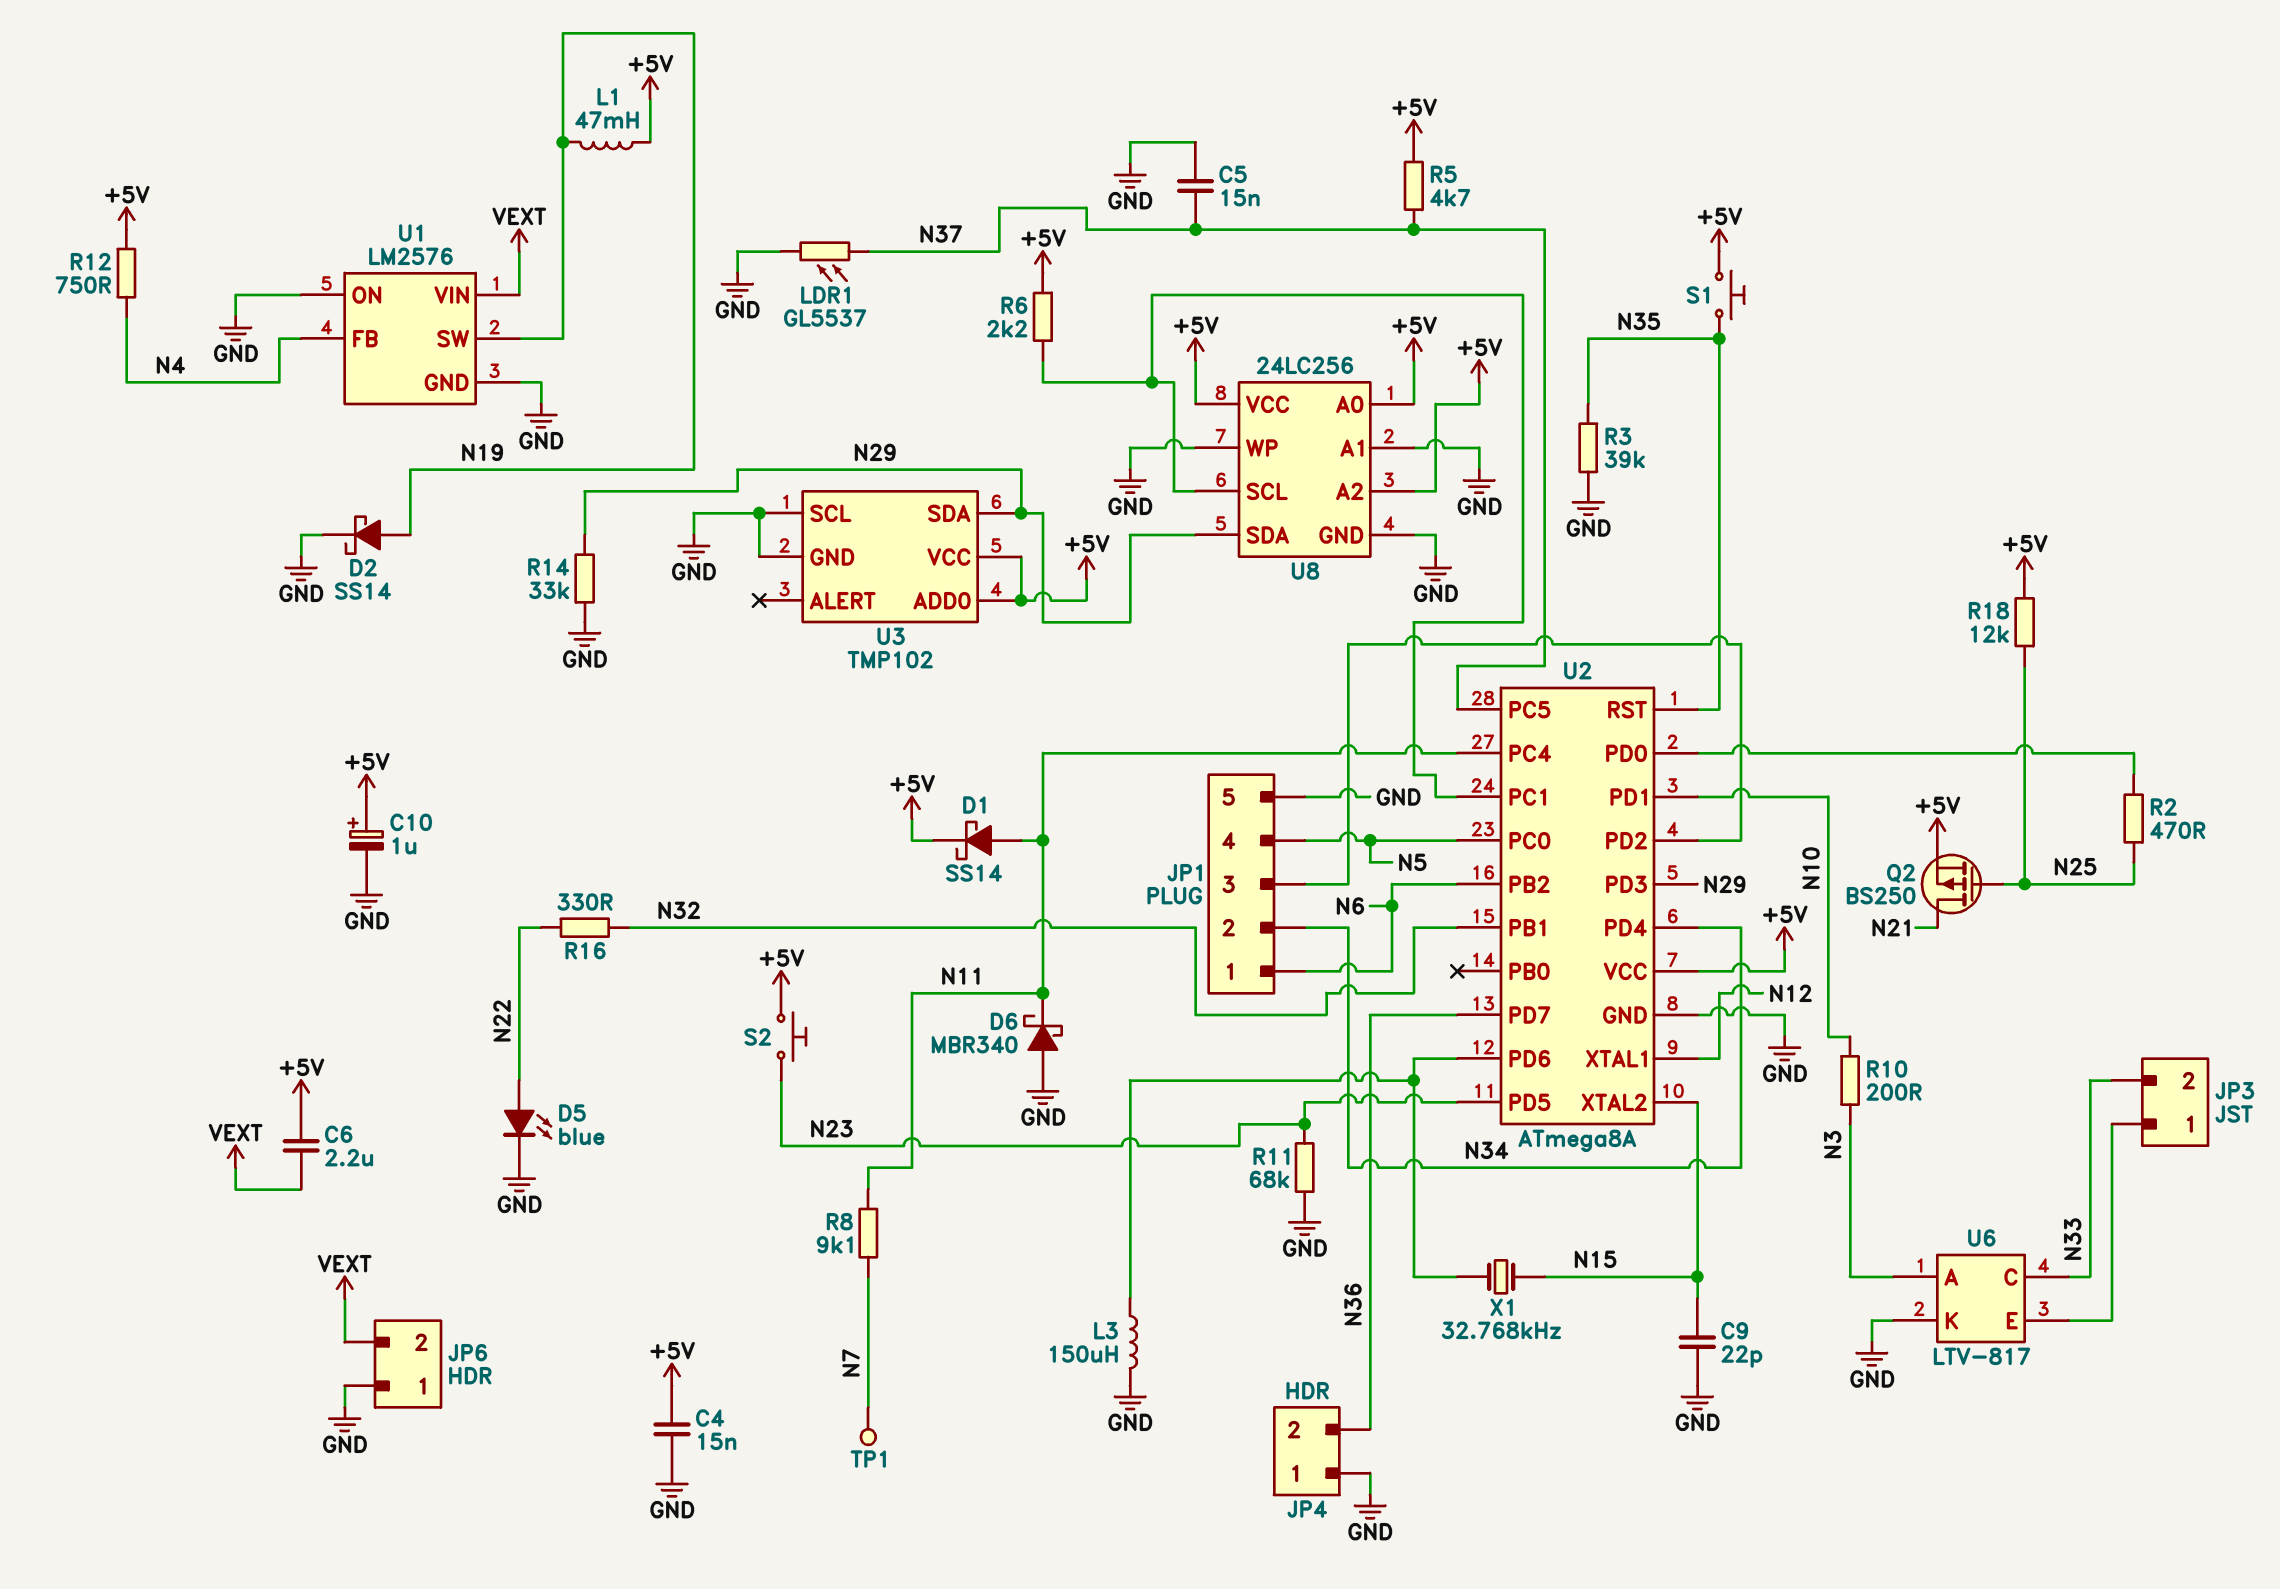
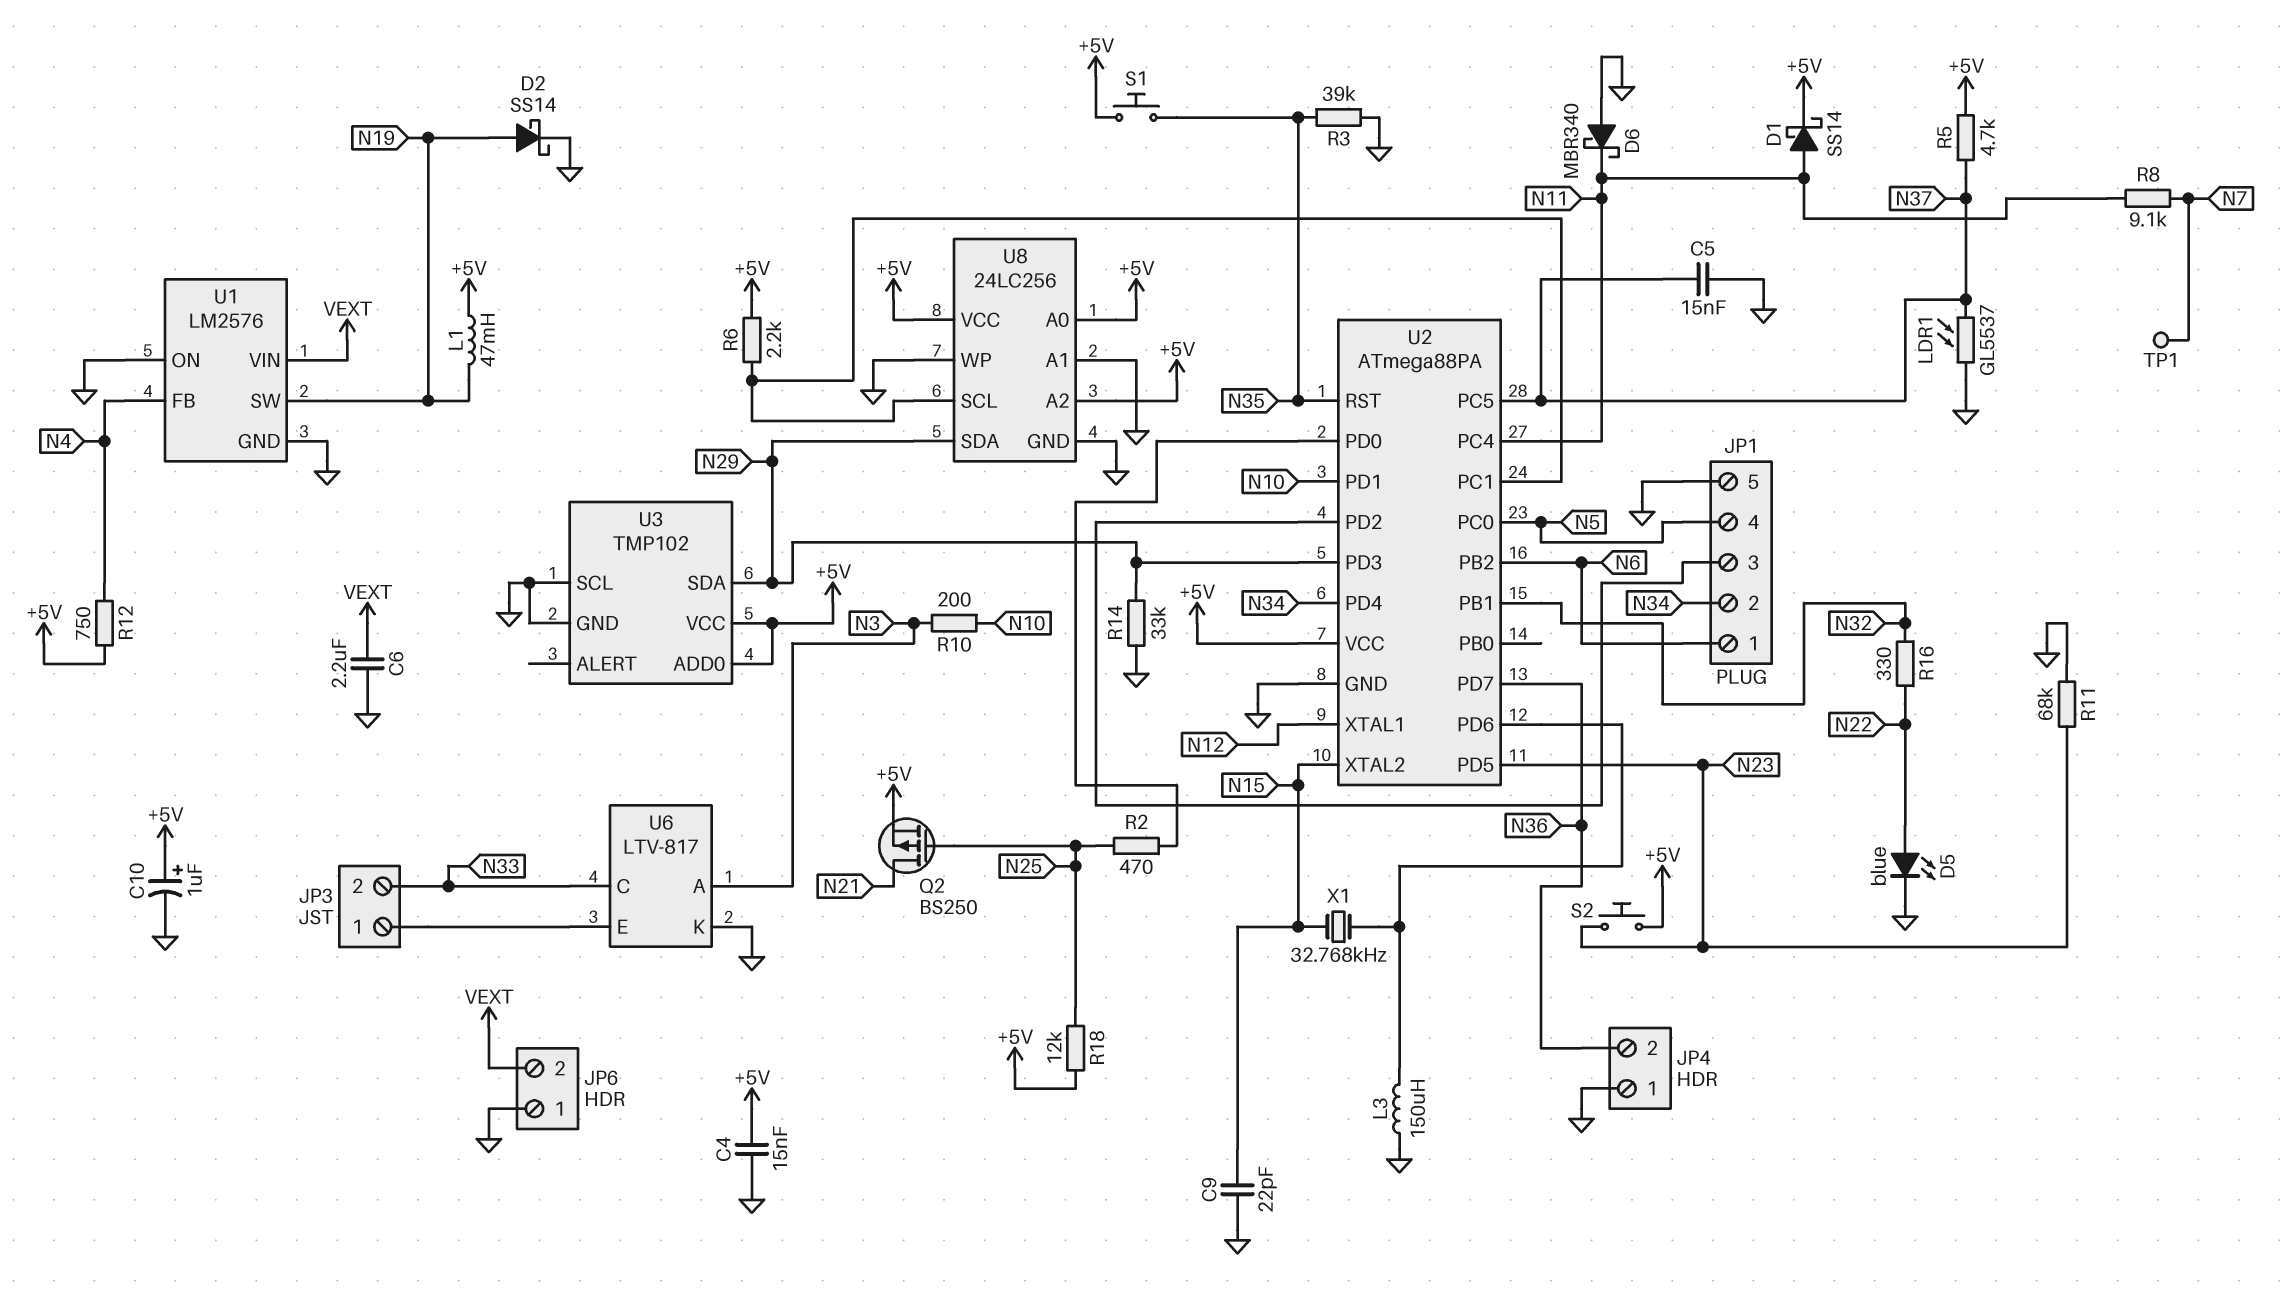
C6: 2.2uF (+5V, VEXT) -> 2.2uF (GND, VEXT)
U2: ATmega8A -> ATmega88PA

